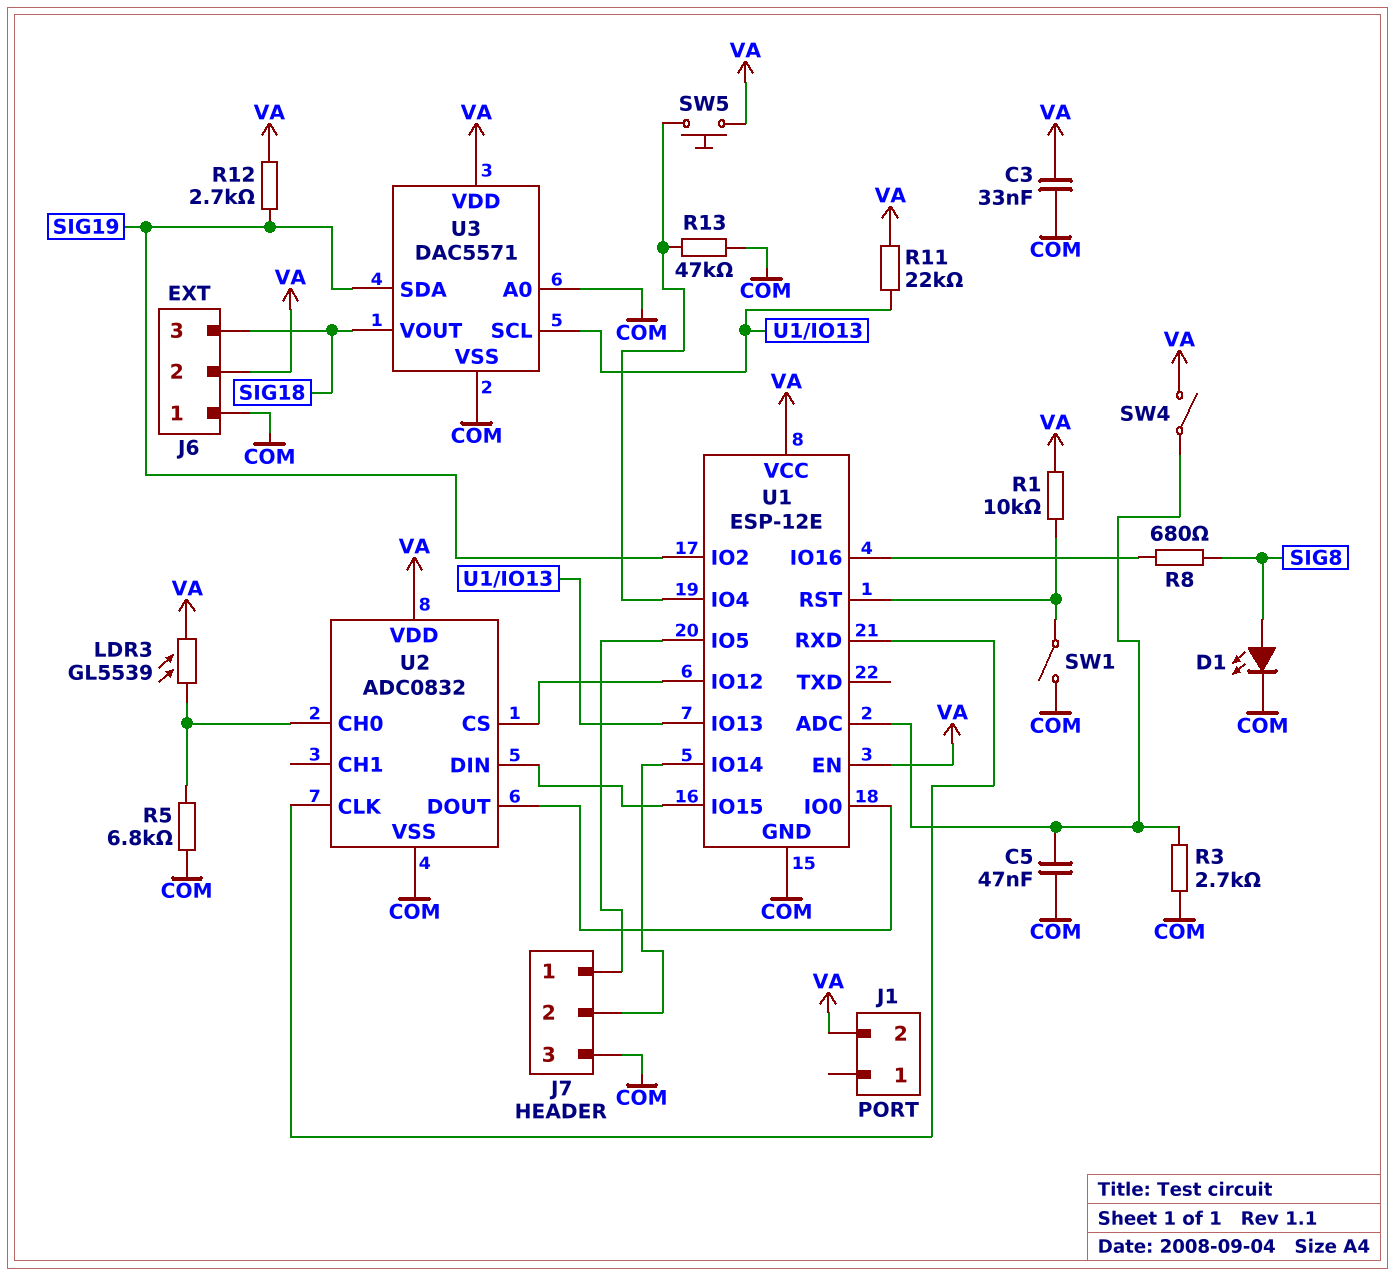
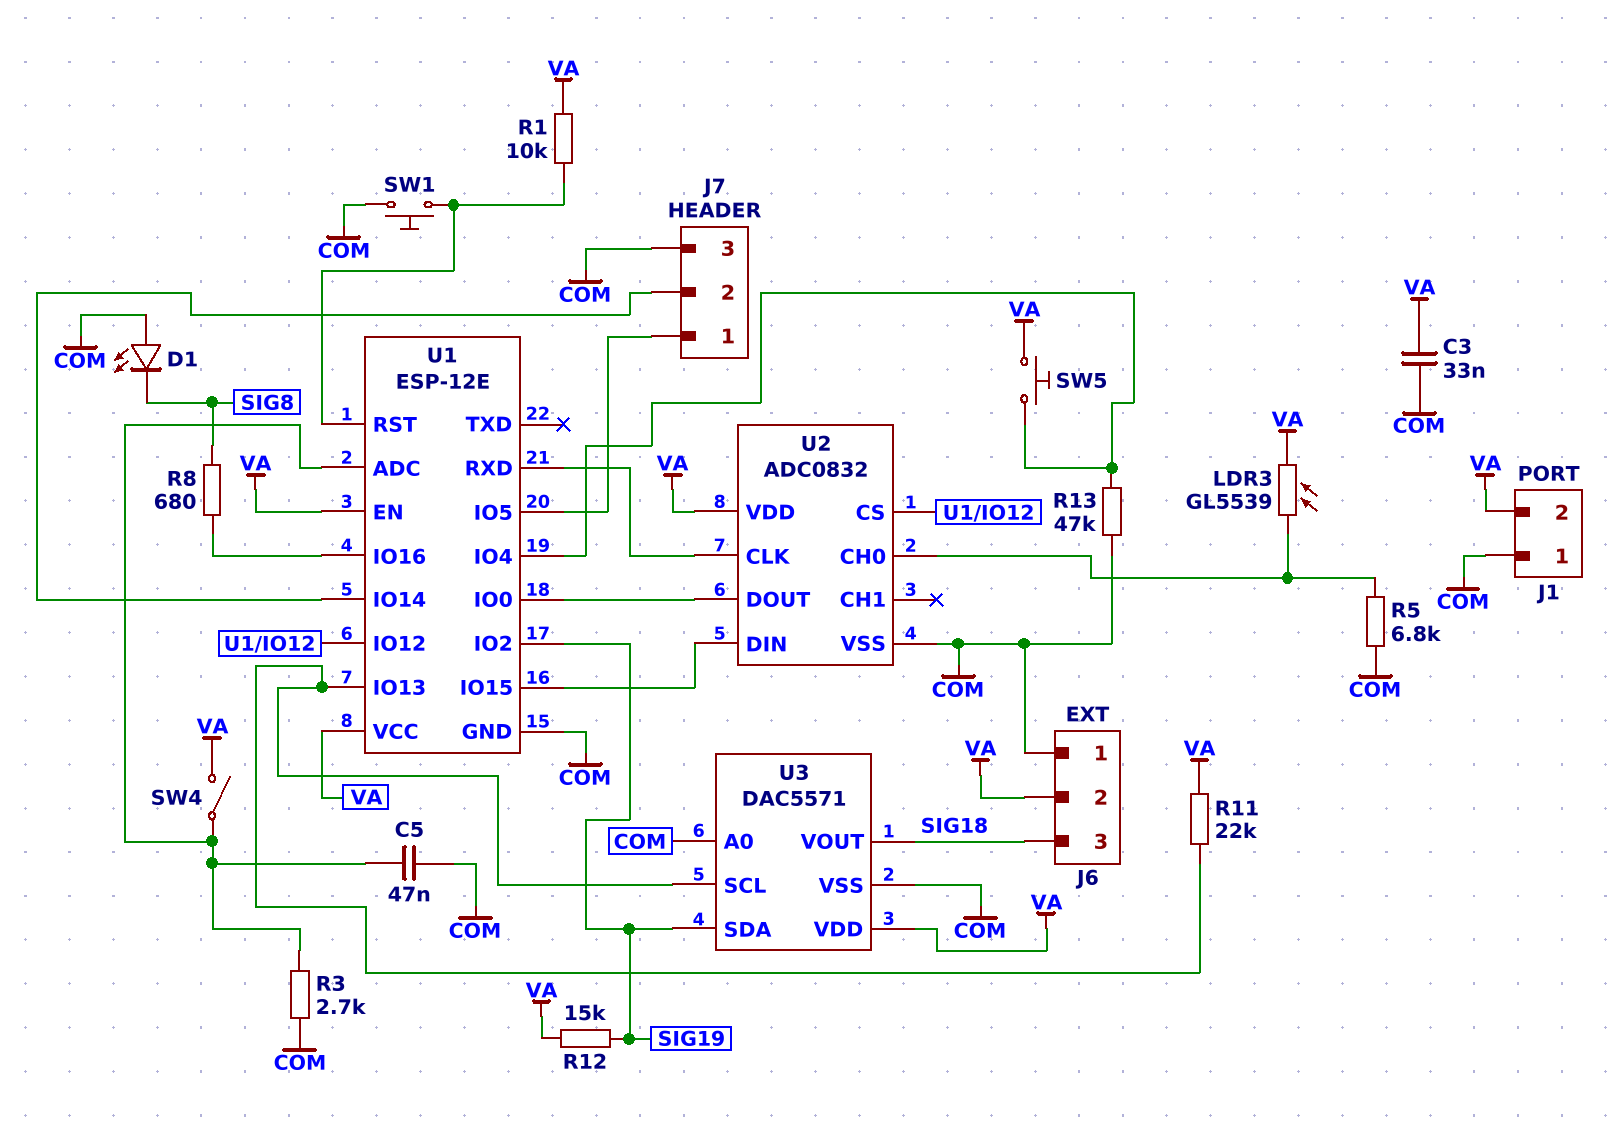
D1: LED (A SIG8, K COM) -> LED (A COM, K SIG8)
J1 pin 1: none -> COM
R12: 2.7k (SIG19, VA) -> 15k (SIG19, VA)
SW1: switch (COM, U1/RST) -> button (COM, U1/RST)

